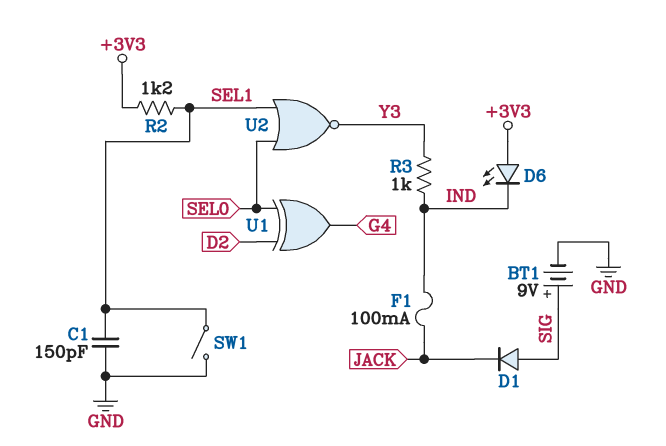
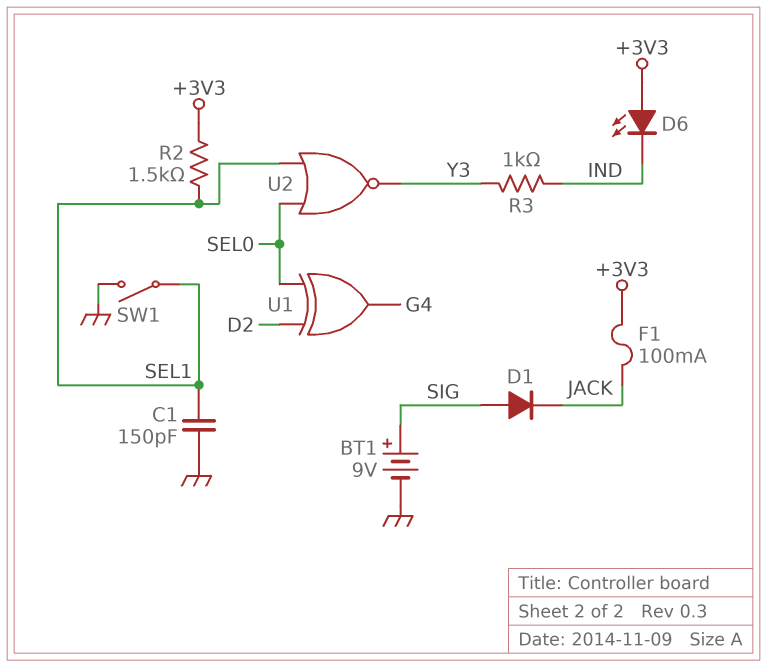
F1: 100mA (IND, JACK) -> 100mA (+3V3, JACK)
R2: 1.2k (+3V3, SEL1) -> 1.5k (+3V3, SEL1)

